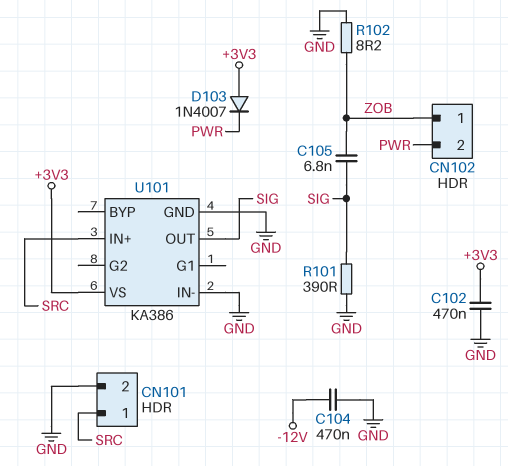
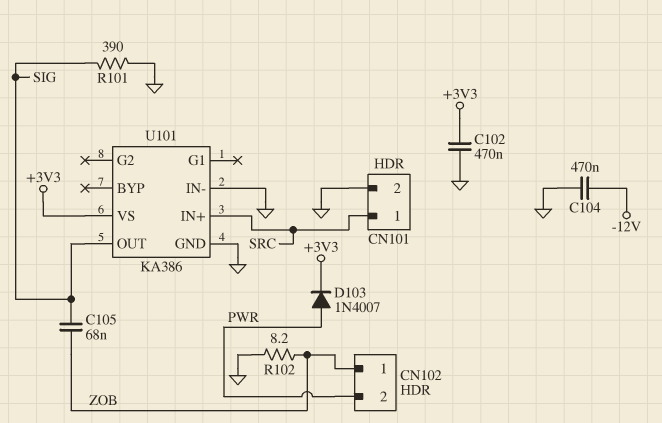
C105: 6.8nF (SIG, ZOB) -> 68nF (SIG, ZOB)
D103: diode 1N4007 (A +3V3, K PWR) -> diode 1N4007 (A PWR, K +3V3)

